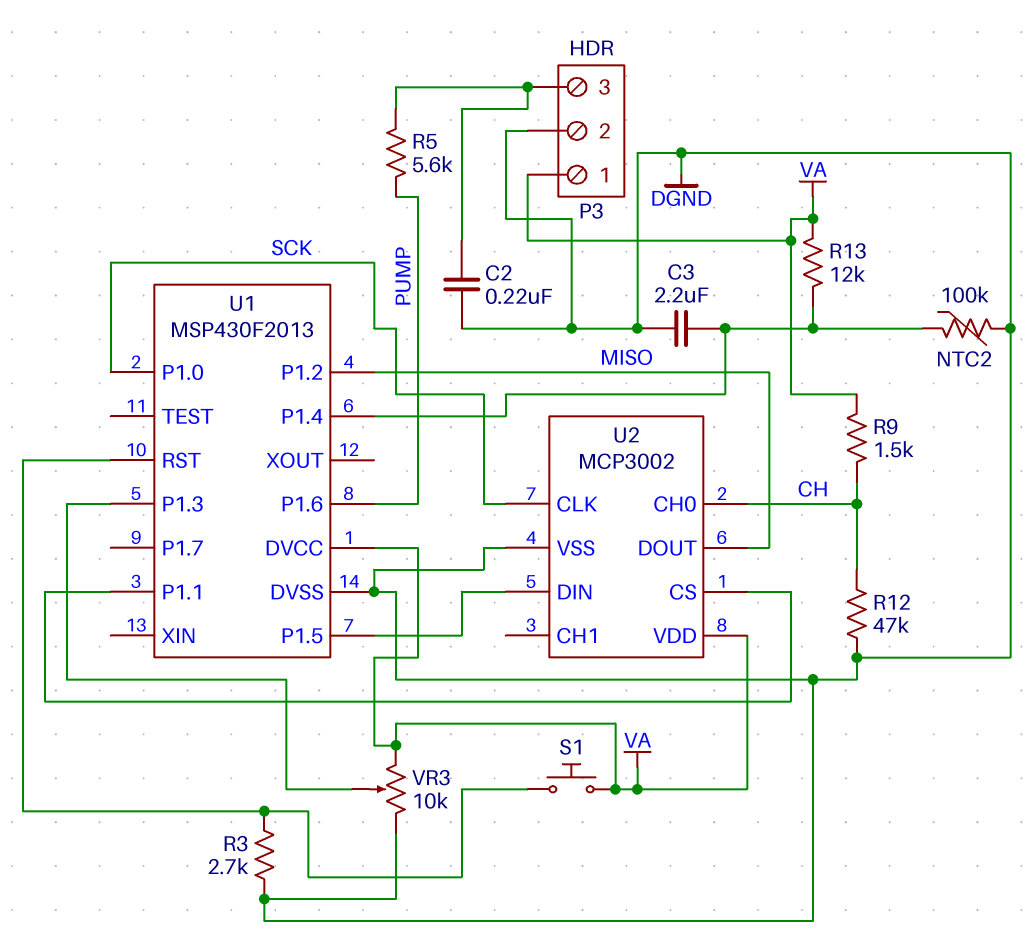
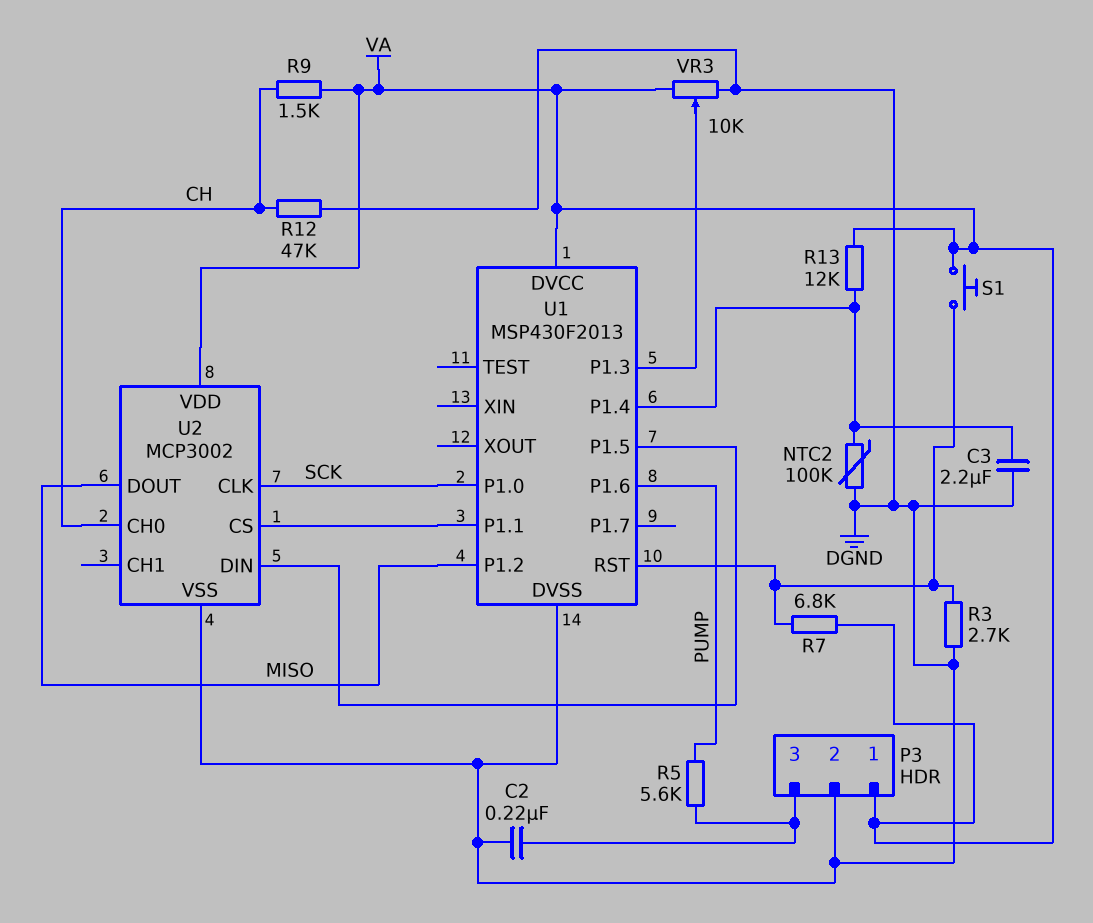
R7: none -> 6.8k (U1/RST, VA)

